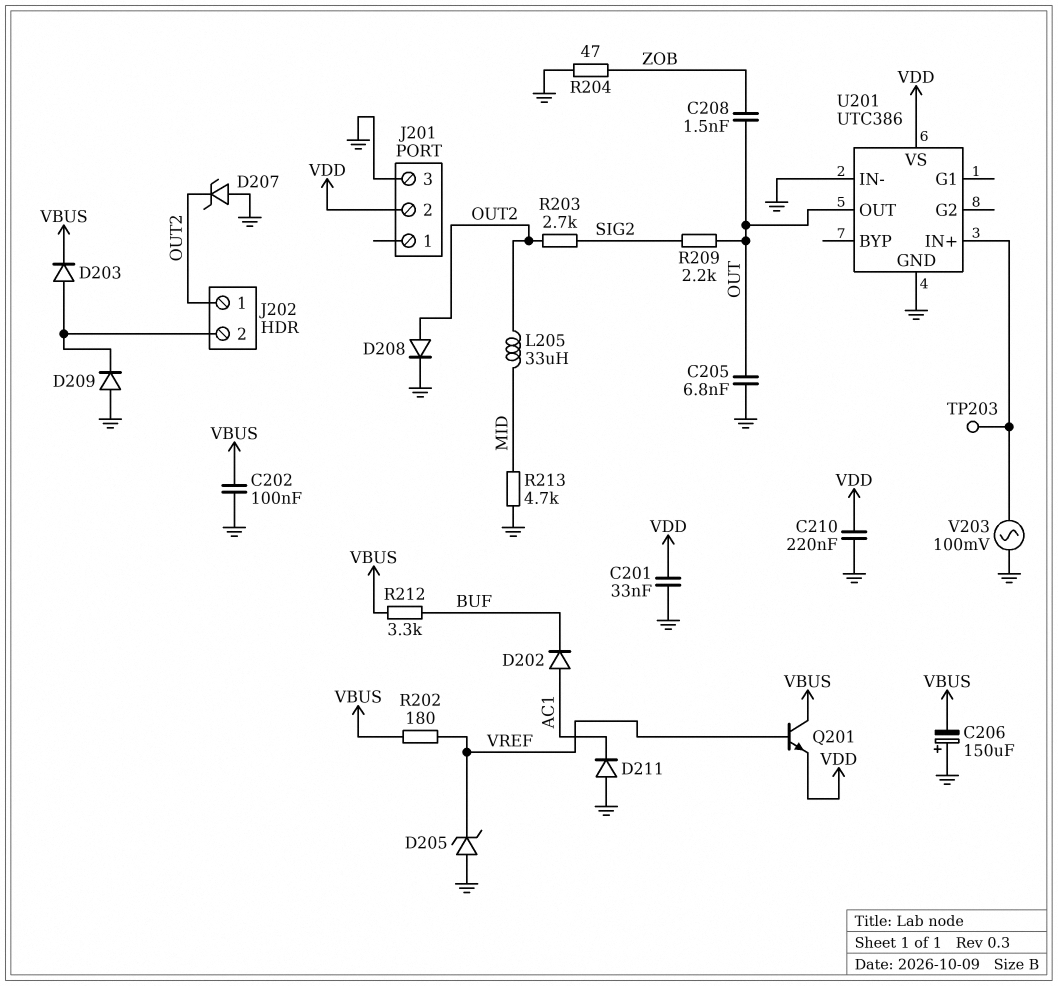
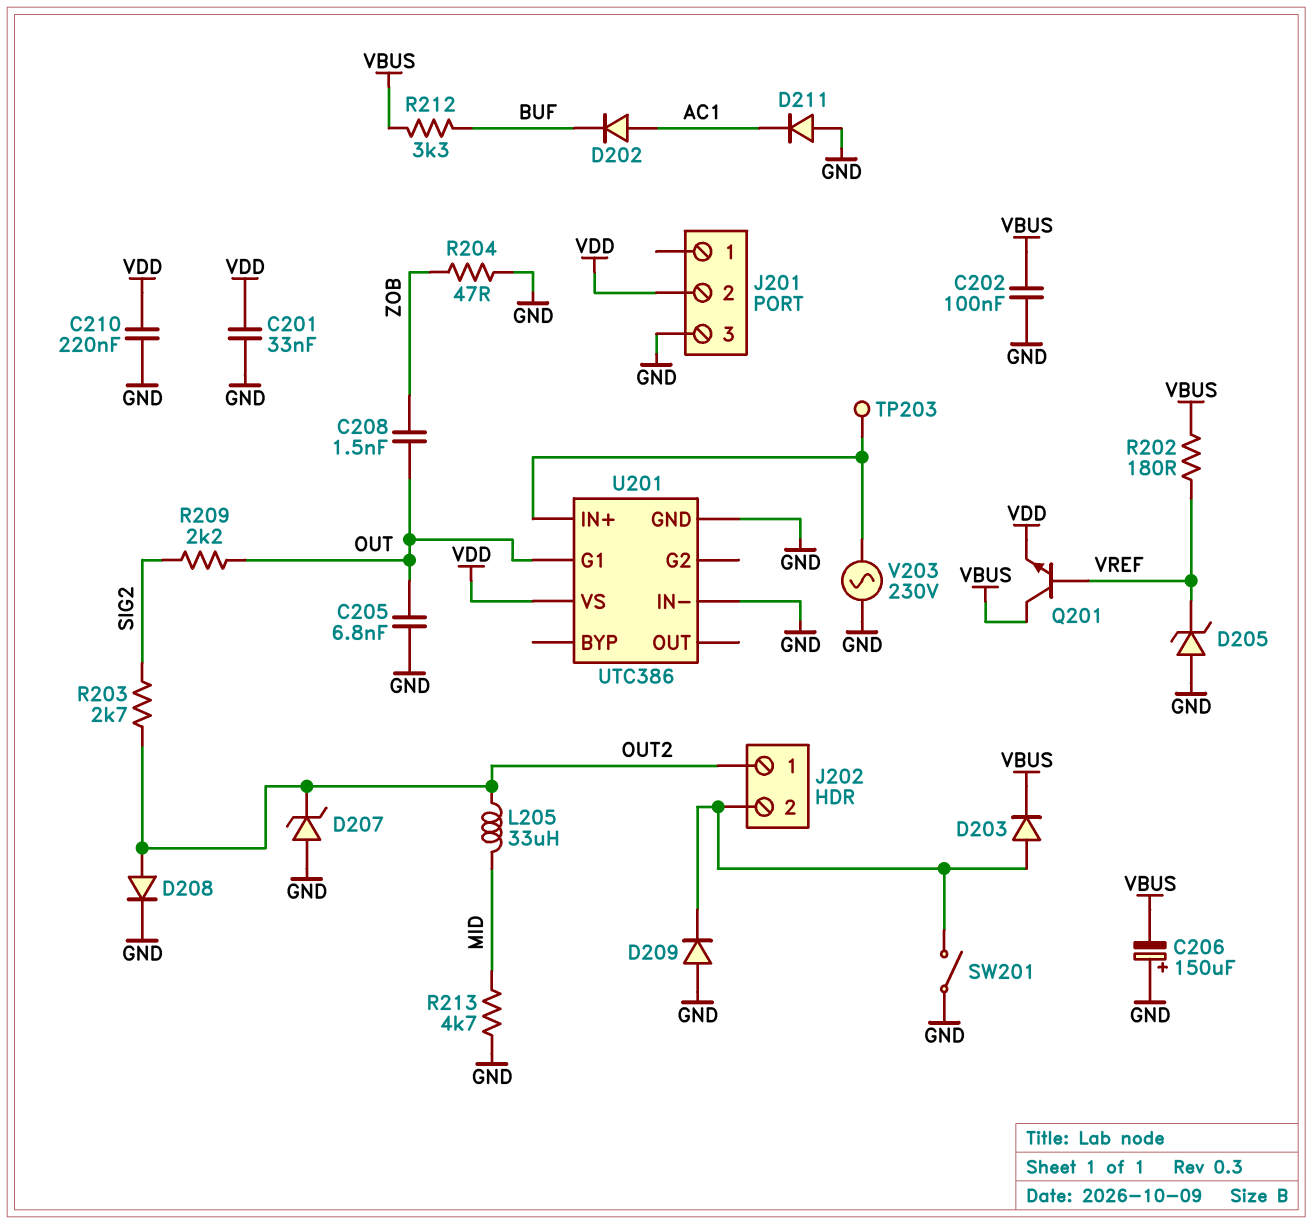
SW201: none -> switch (GND, J202/2)
U201 pin G1: none -> OUT
U201 pin OUT: OUT -> none
V203: AC 100mV (GND, U201/IN+) -> AC 230V (GND, U201/IN+)

